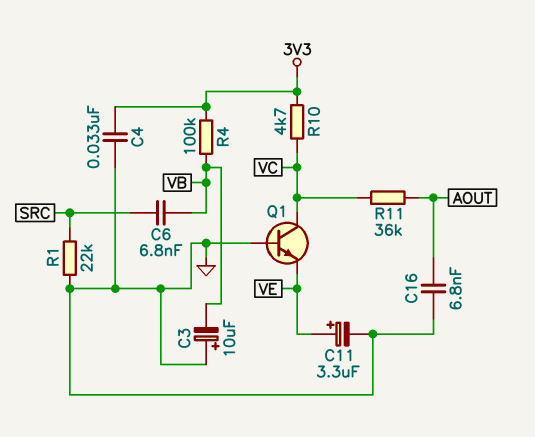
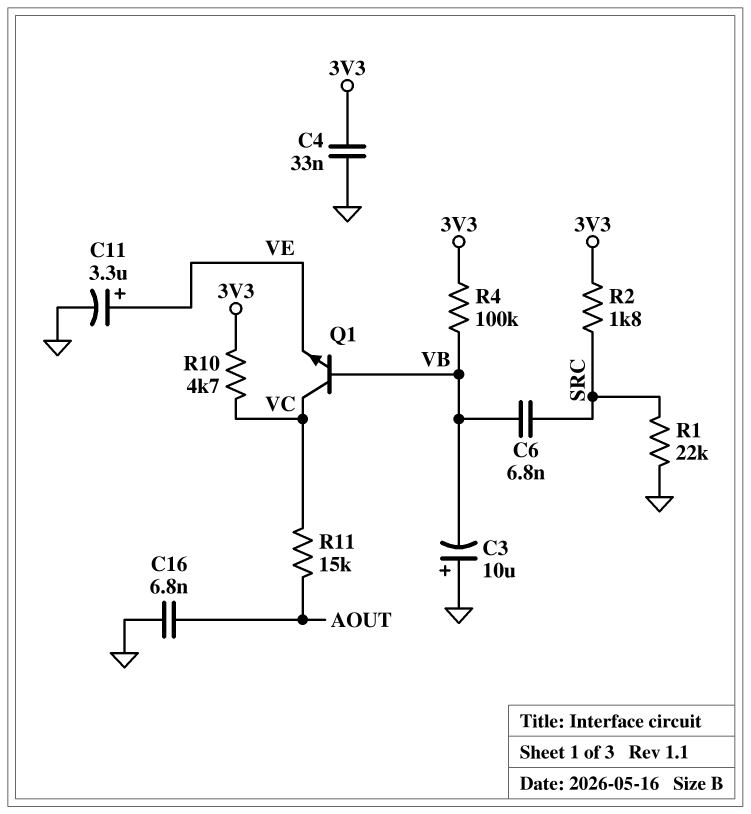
Q1: NPN (B GND, C VC, E VE) -> NPN (B VB, C VC, E VE)
R2: none -> 1.8k (3V3, SRC)
R11: 36k (AOUT, VC) -> 15k (AOUT, VC)

